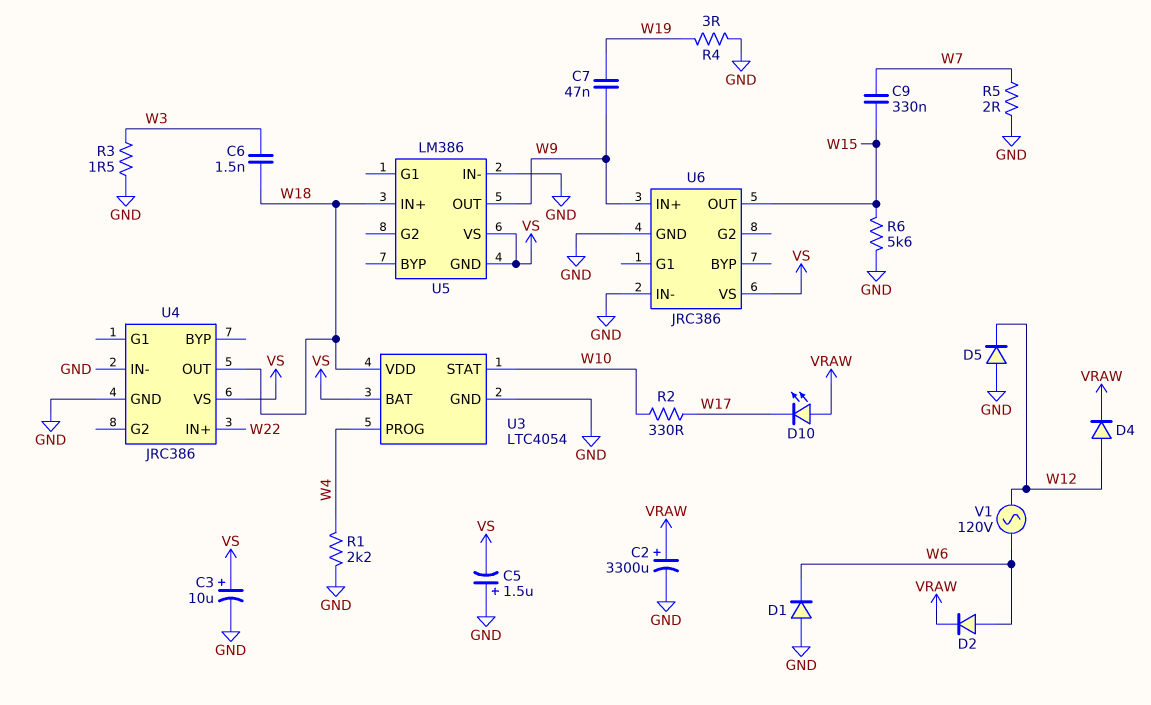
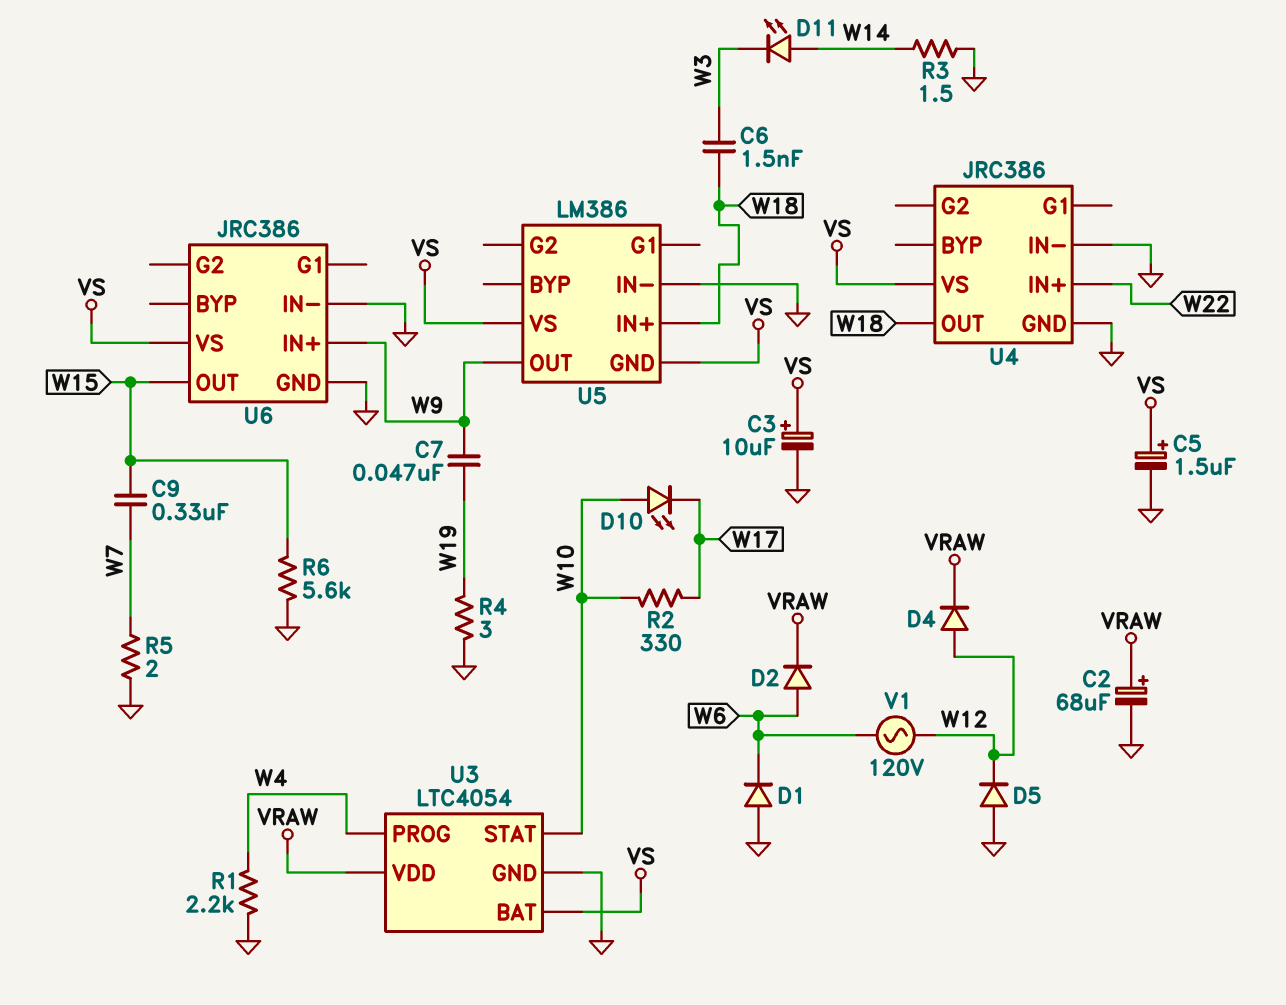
C2: 3300uF (plus VRAW, minus GND) -> 68uF (plus VRAW, minus GND)
C5: 1.5uF (plus GND, minus VS) -> 1.5uF (plus VS, minus GND)
D10: LED (A VRAW, K W17) -> LED (A W10, K W17)
D11: none -> LED (A W14, K W3)
R3: 1.5 (GND, W3) -> 1.5 (GND, W14)
U3 pin VDD: W18 -> VRAW

